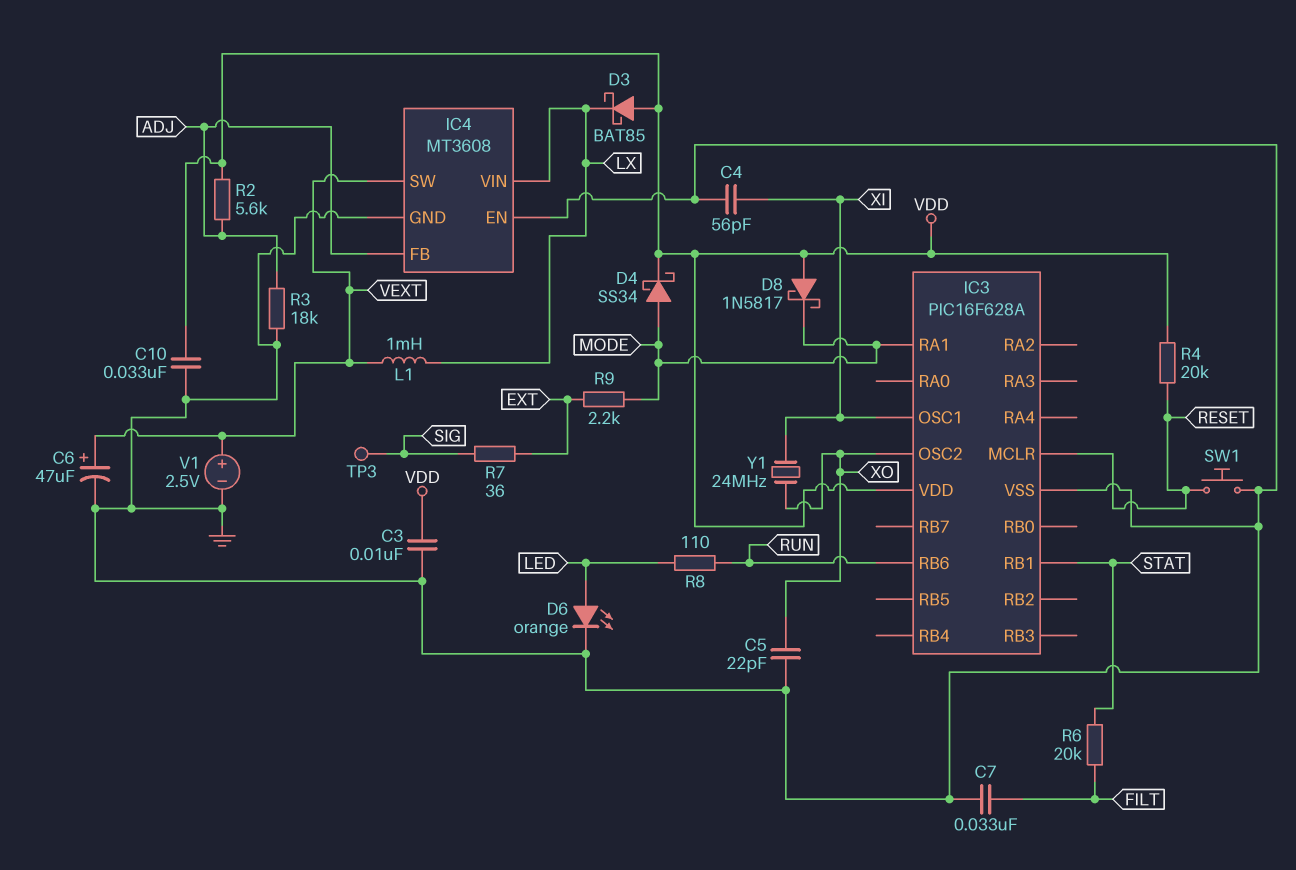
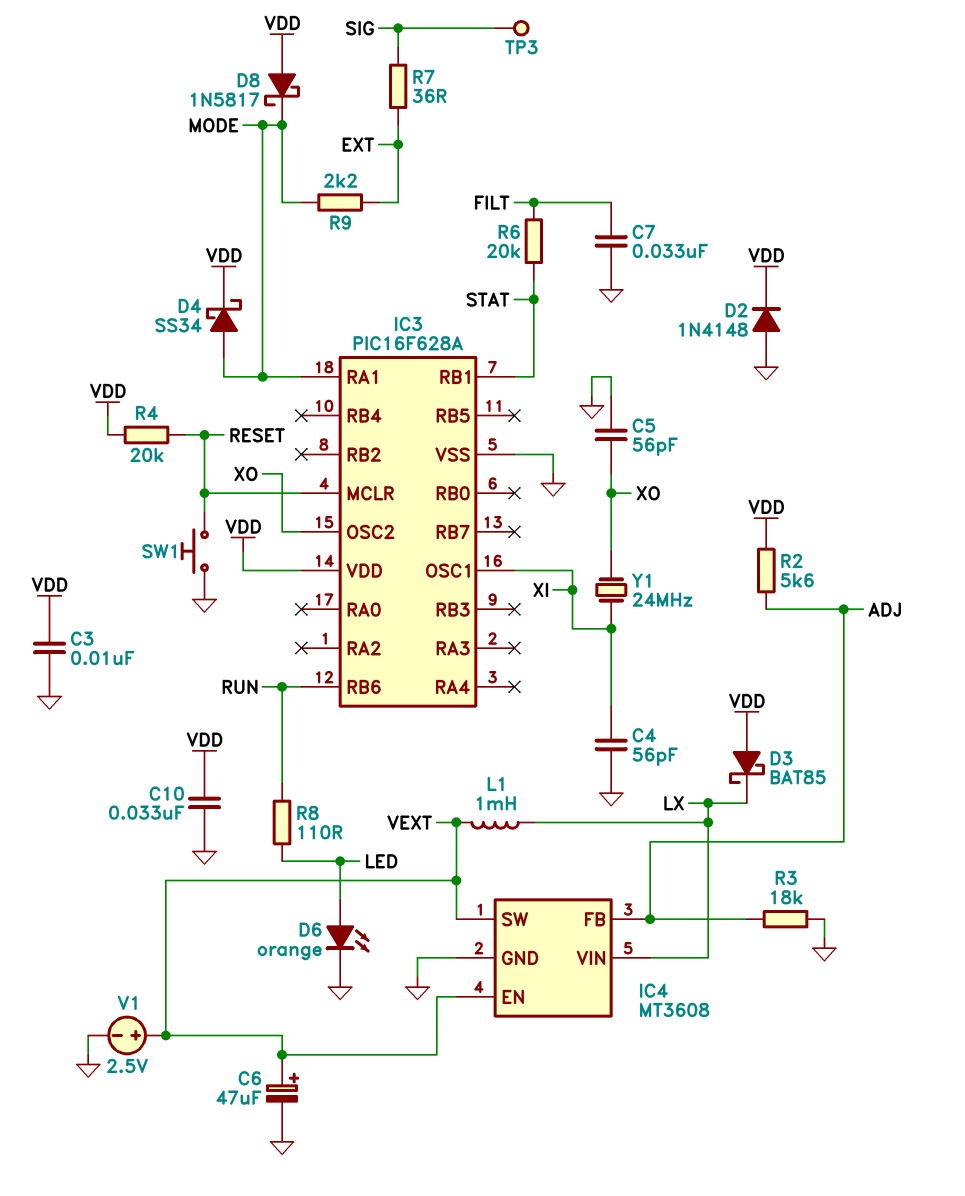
C5: 22pF (GND, XO) -> 56pF (GND, XO)
D2: none -> diode 1N4148 (A GND, K VDD)
IC4 pin EN: GND -> VEXT

